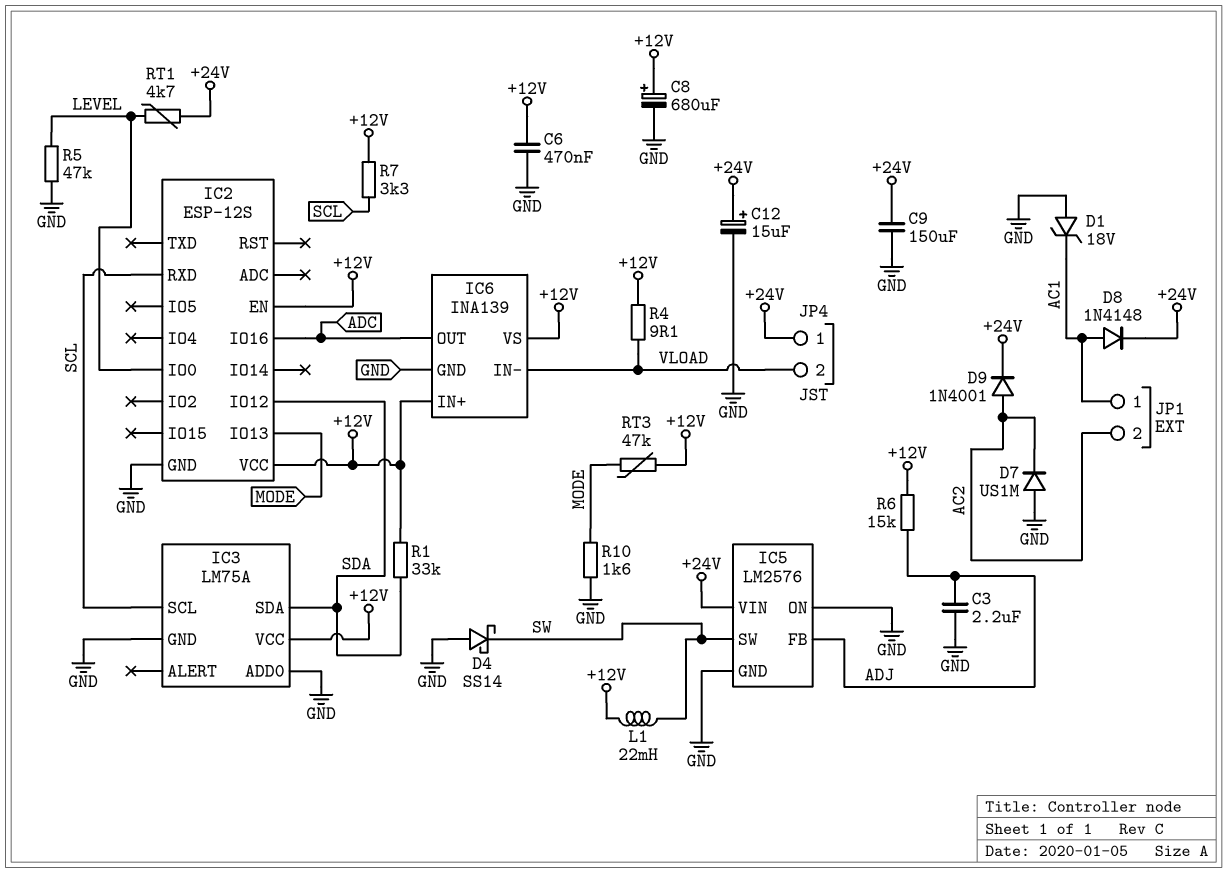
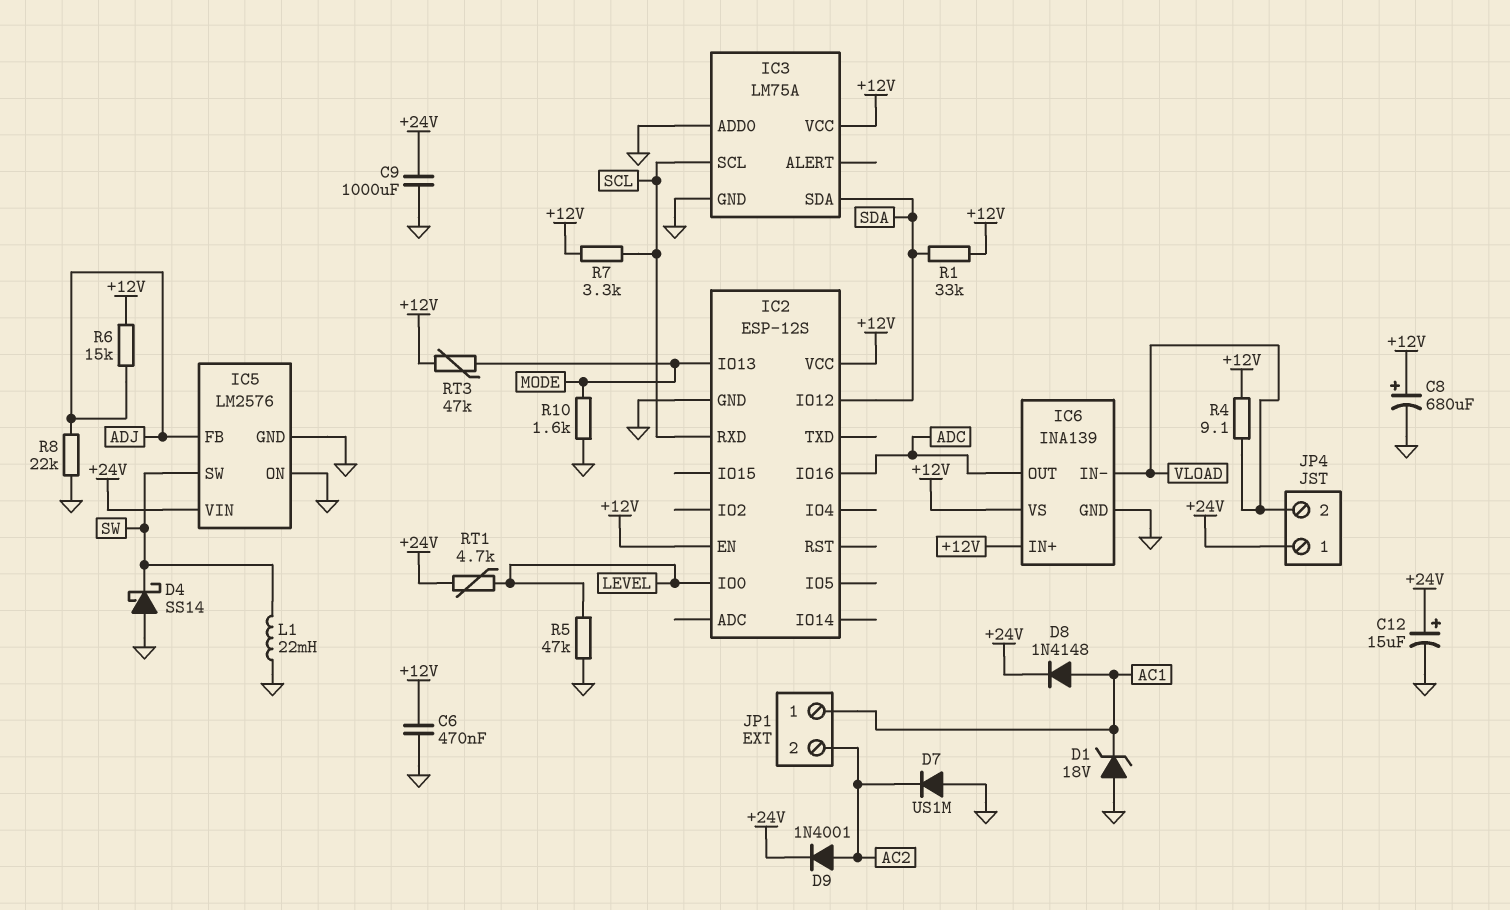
C3: 2.2uF (ADJ, GND) -> none
C9: 150uF (+24V, GND) -> 1000uF (+24V, GND)
L1: 22mH (+12V, SW) -> 22mH (GND, SW)
R8: none -> 22k (ADJ, GND)

